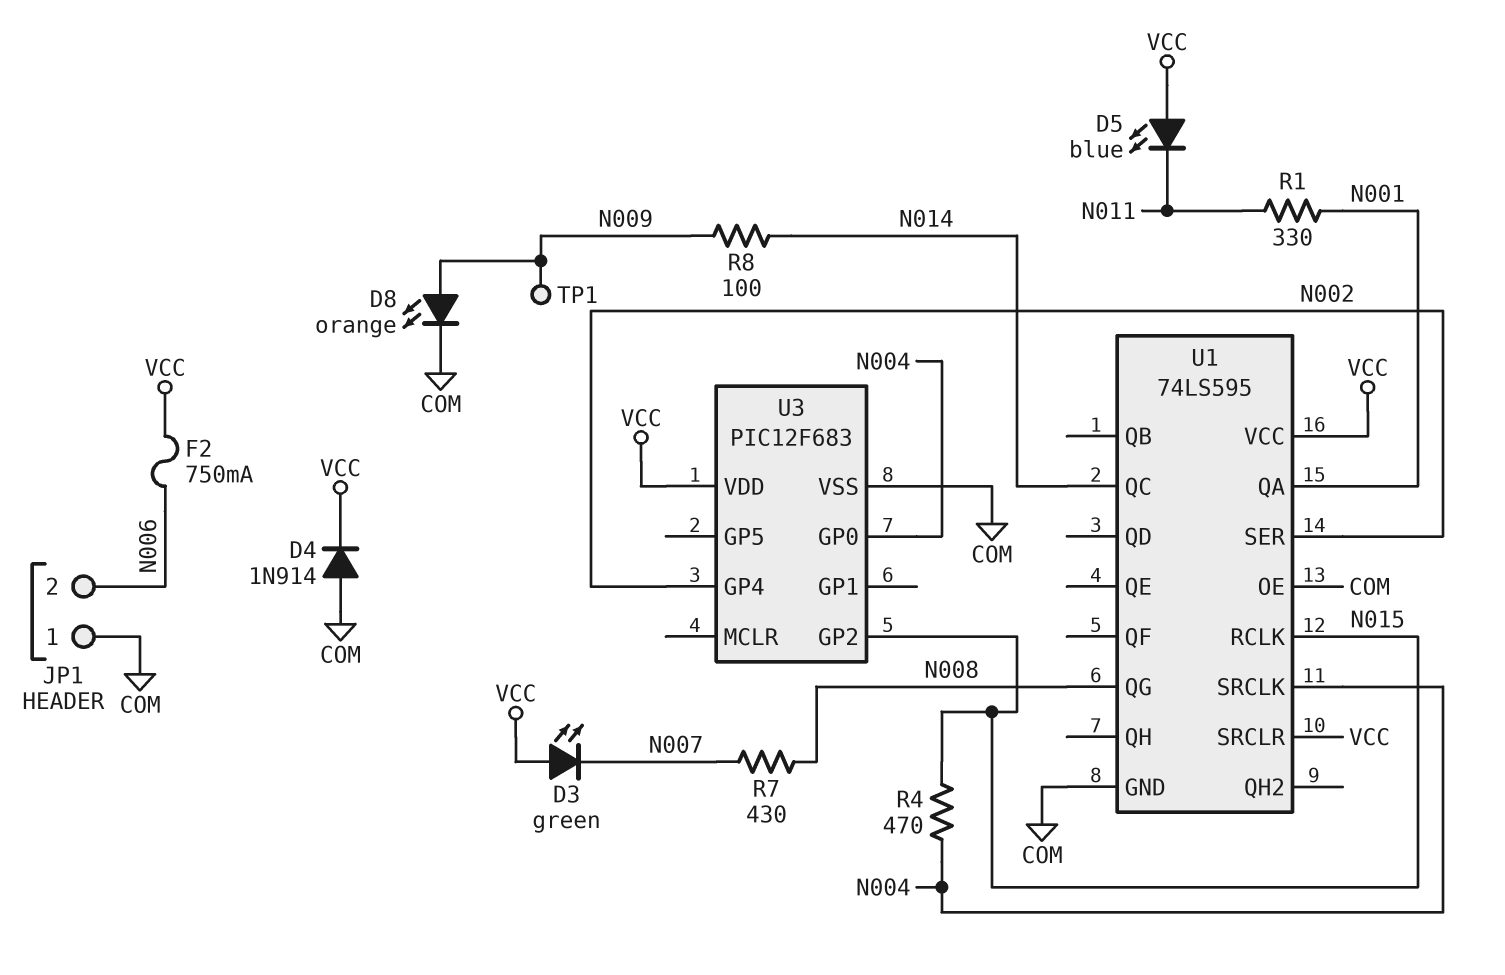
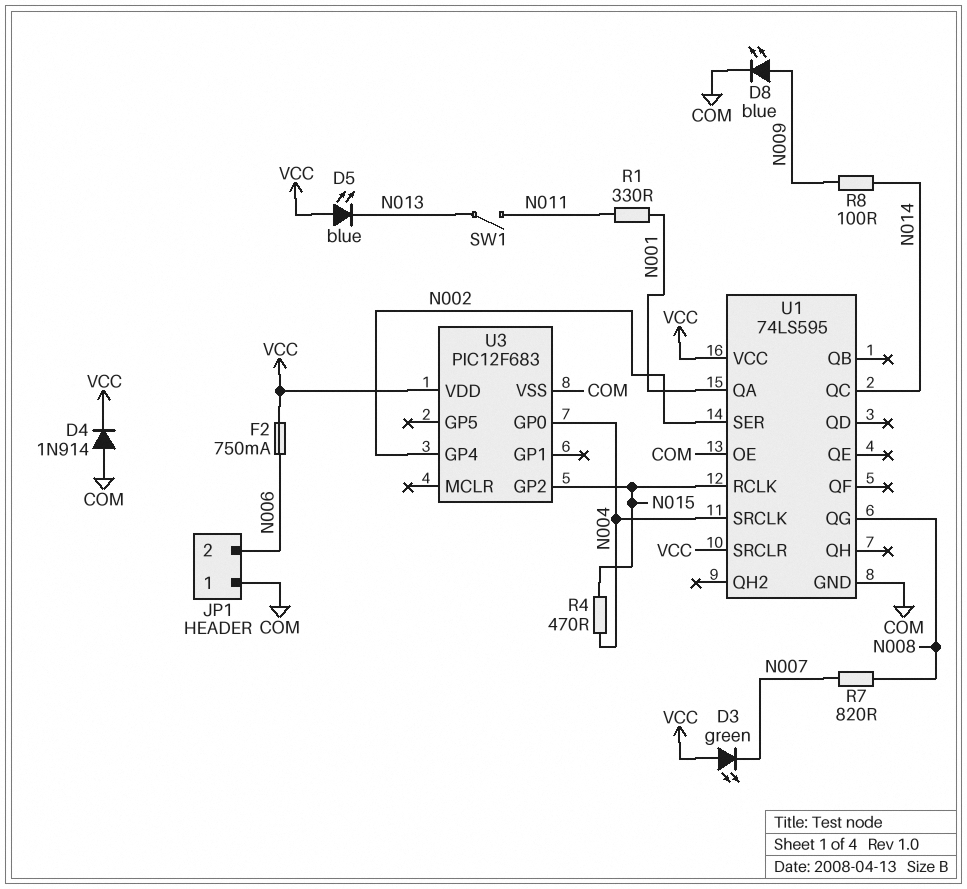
D5: LED blue (A VCC, K N011) -> LED blue (A VCC, K N013)
D8: LED orange (A N009, K COM) -> LED blue (A N009, K COM)
R7: 430 (N007, N008) -> 820 (N007, N008)
SW1: none -> switch (N011, N013)
TP1: test point (N009) -> none

